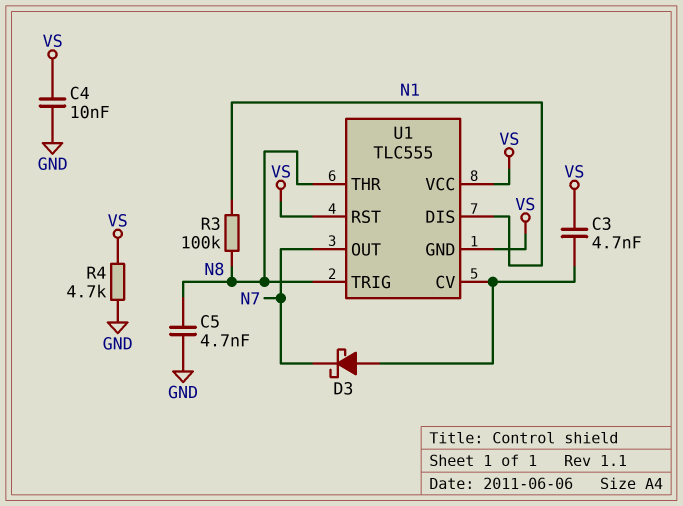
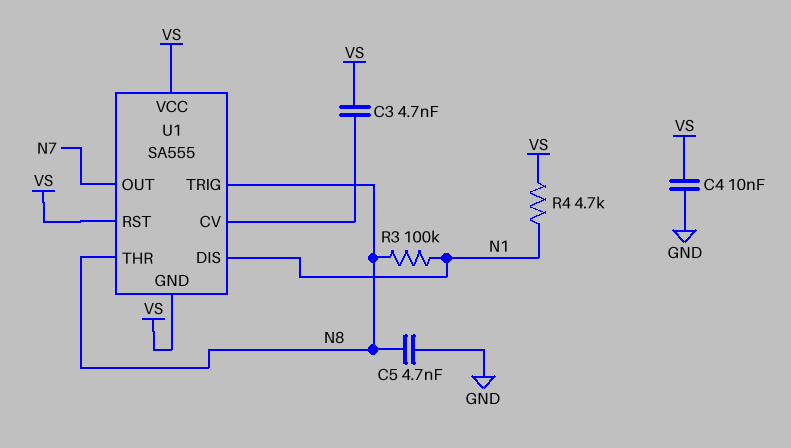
D3: schottky (A U1/CV, K N7) -> none
R4: 4.7k (GND, VS) -> 4.7k (N1, VS)
U1: TLC555 -> SA555

